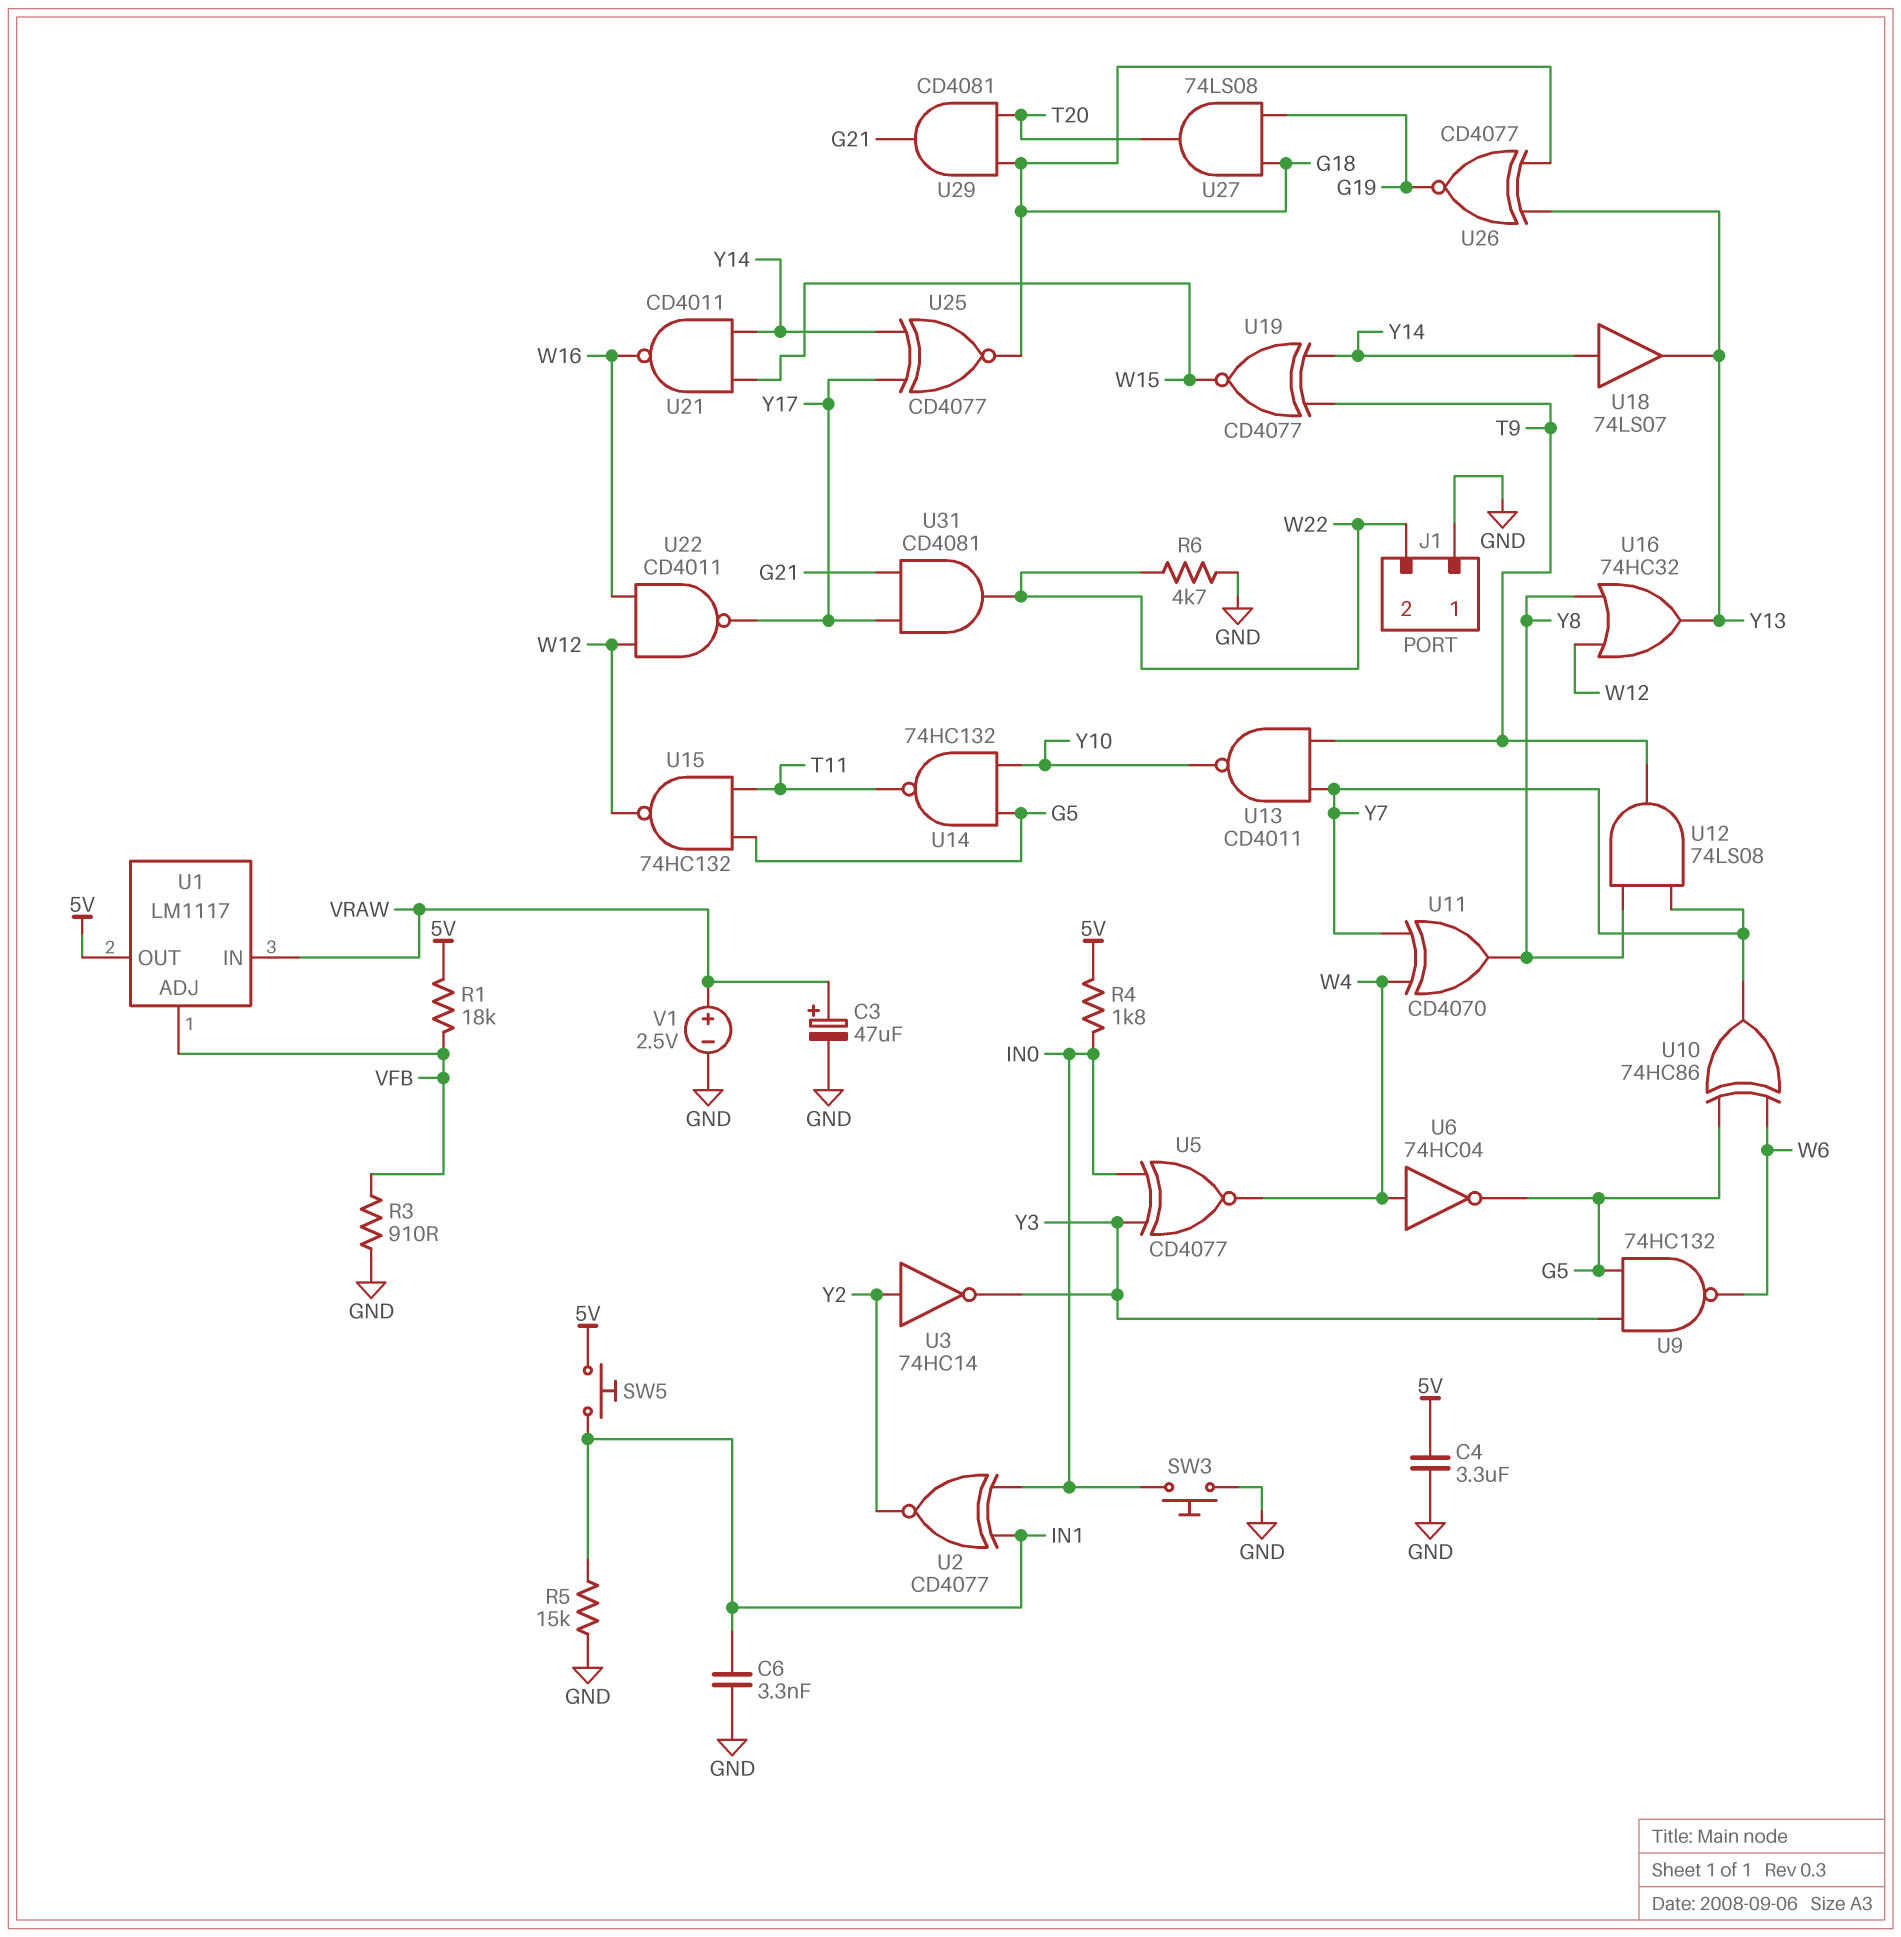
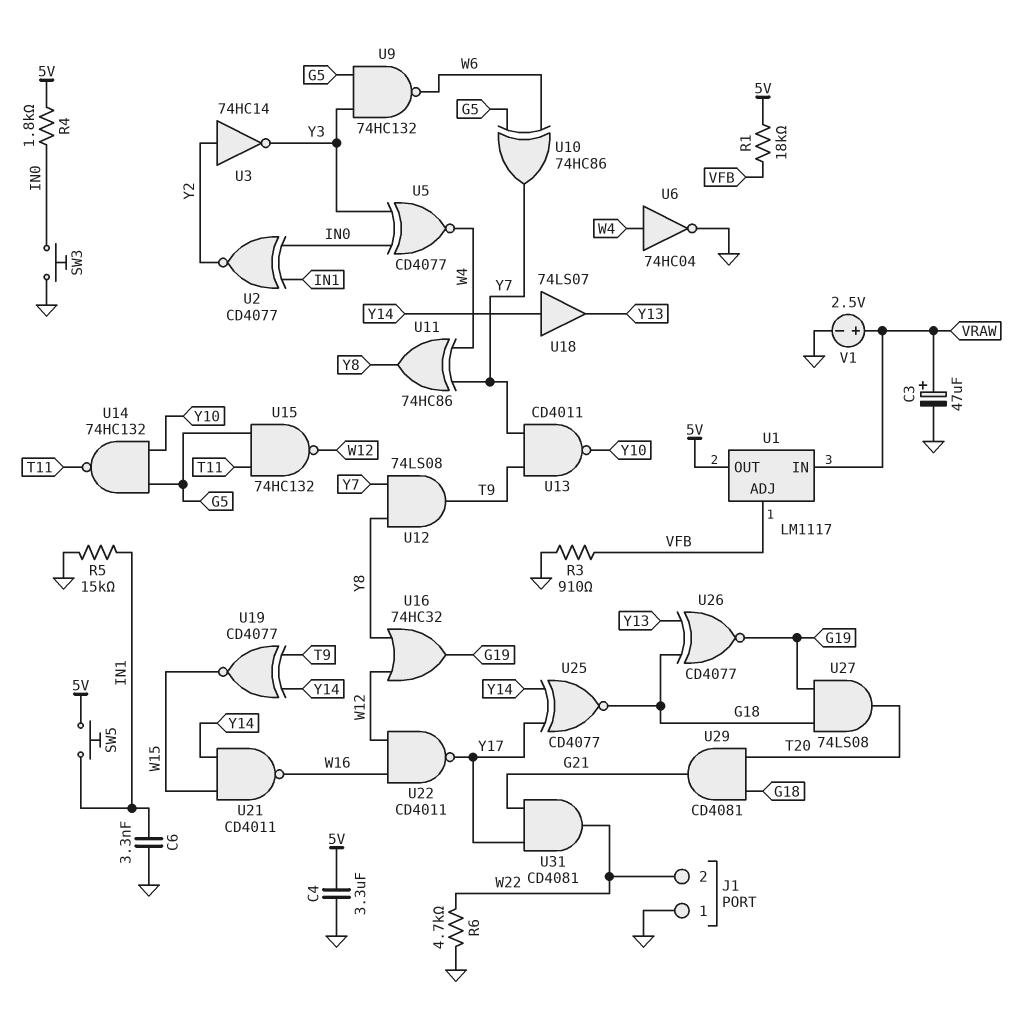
U6: NOT 74HC04 (in W4, out G5) -> NOT 74HC04 (in W4, out GND)
U11: XOR CD4070 (in W4, in Y7, out Y8) -> XOR 74HC86 (in W4, in Y7, out Y8)
U16: OR 74HC32 (in W12, in Y8, out Y13) -> OR 74HC32 (in W12, in Y8, out G19)

